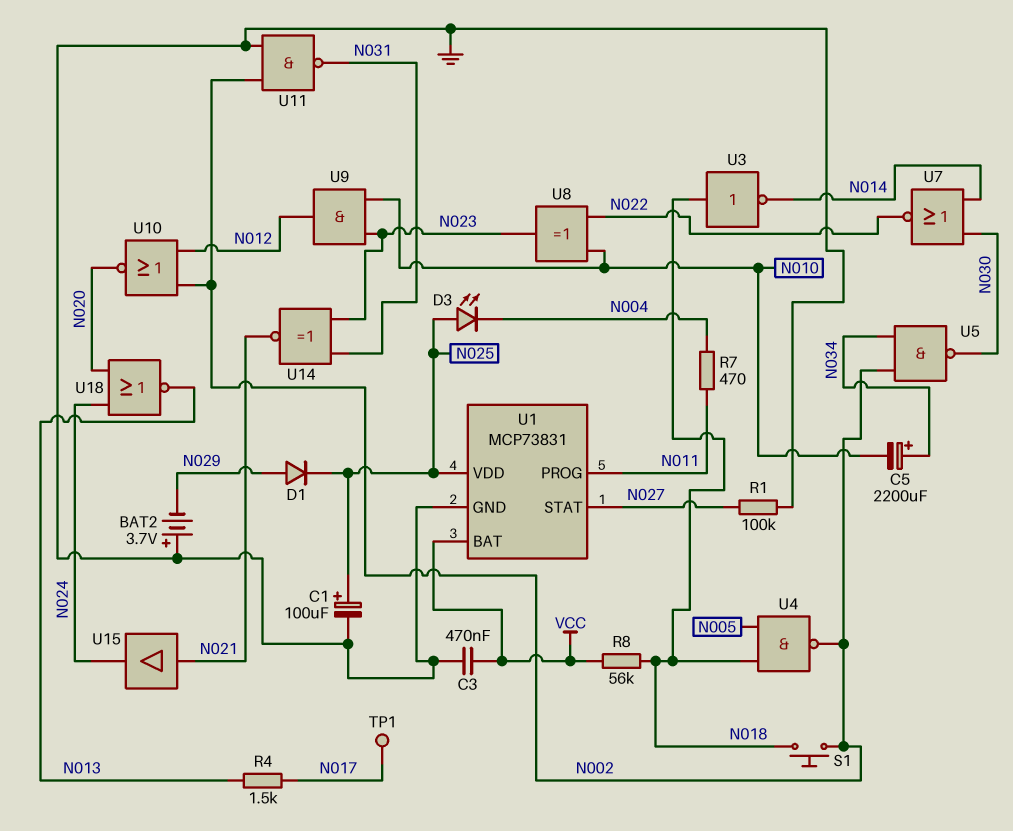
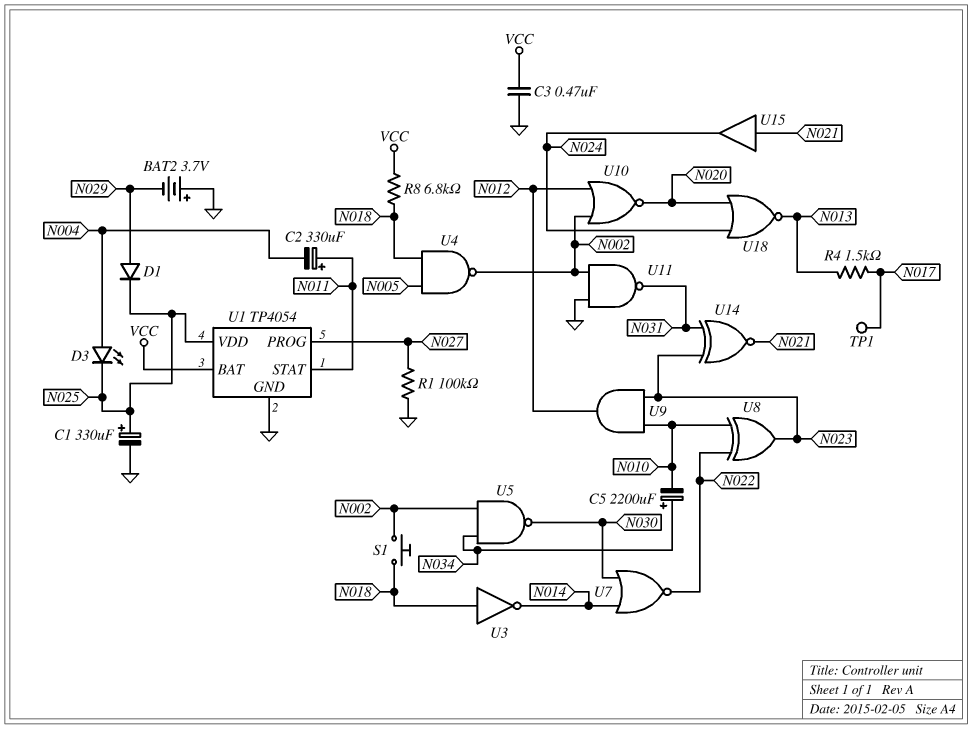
C1: 100uF (plus N025, minus GND) -> 330uF (plus N025, minus GND)
C2: none -> 330uF (plus N011, minus N004)
D3: LED (A N025, K N004) -> LED (A N004, K N025)
R7: 470 (N004, N011) -> none
R8: 56k (N018, VCC) -> 6.8k (N018, VCC)
U1: MCP73831 -> TP4054
U1 pin PROG: N011 -> N027
U1 pin STAT: N027 -> N011

